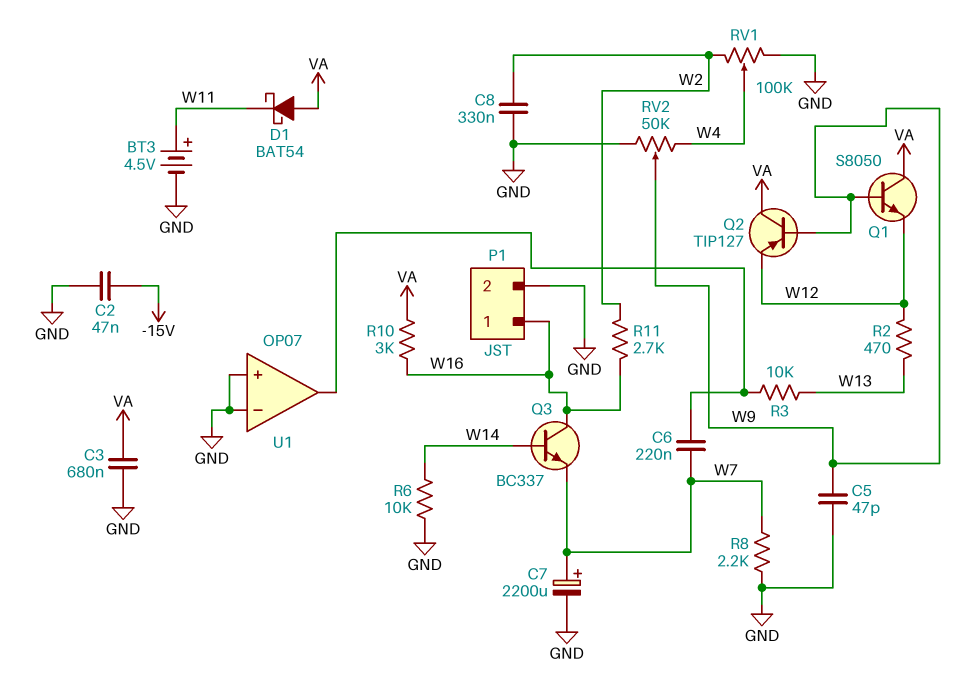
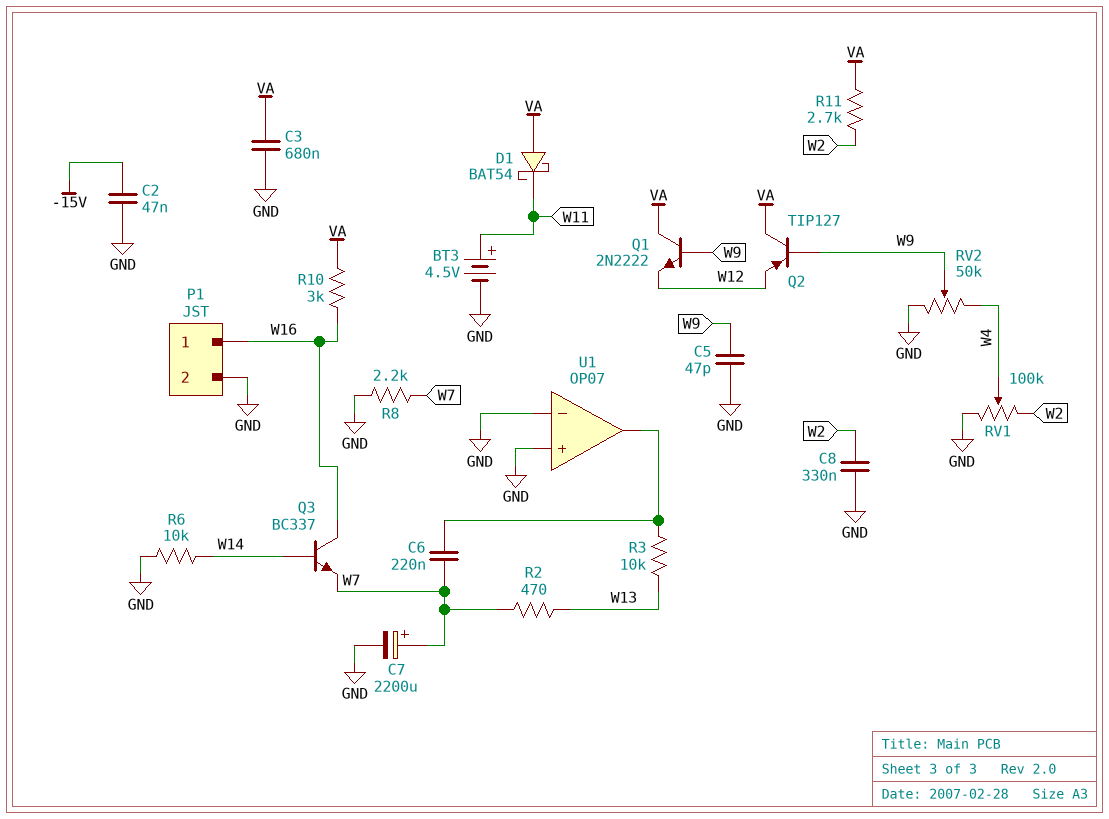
Q1: NPN S8050 (B W9, C VA, E W12) -> NPN 2N2222 (B W9, C VA, E W12)
R2: 470 (W12, W13) -> 470 (W7, W13)
R11: 2.7k (W2, W16) -> 2.7k (VA, W2)

